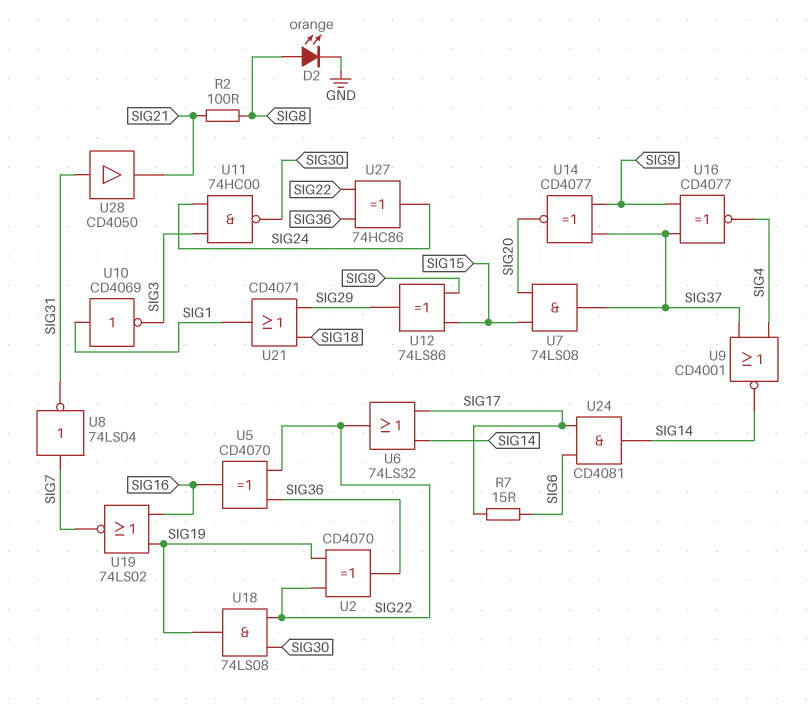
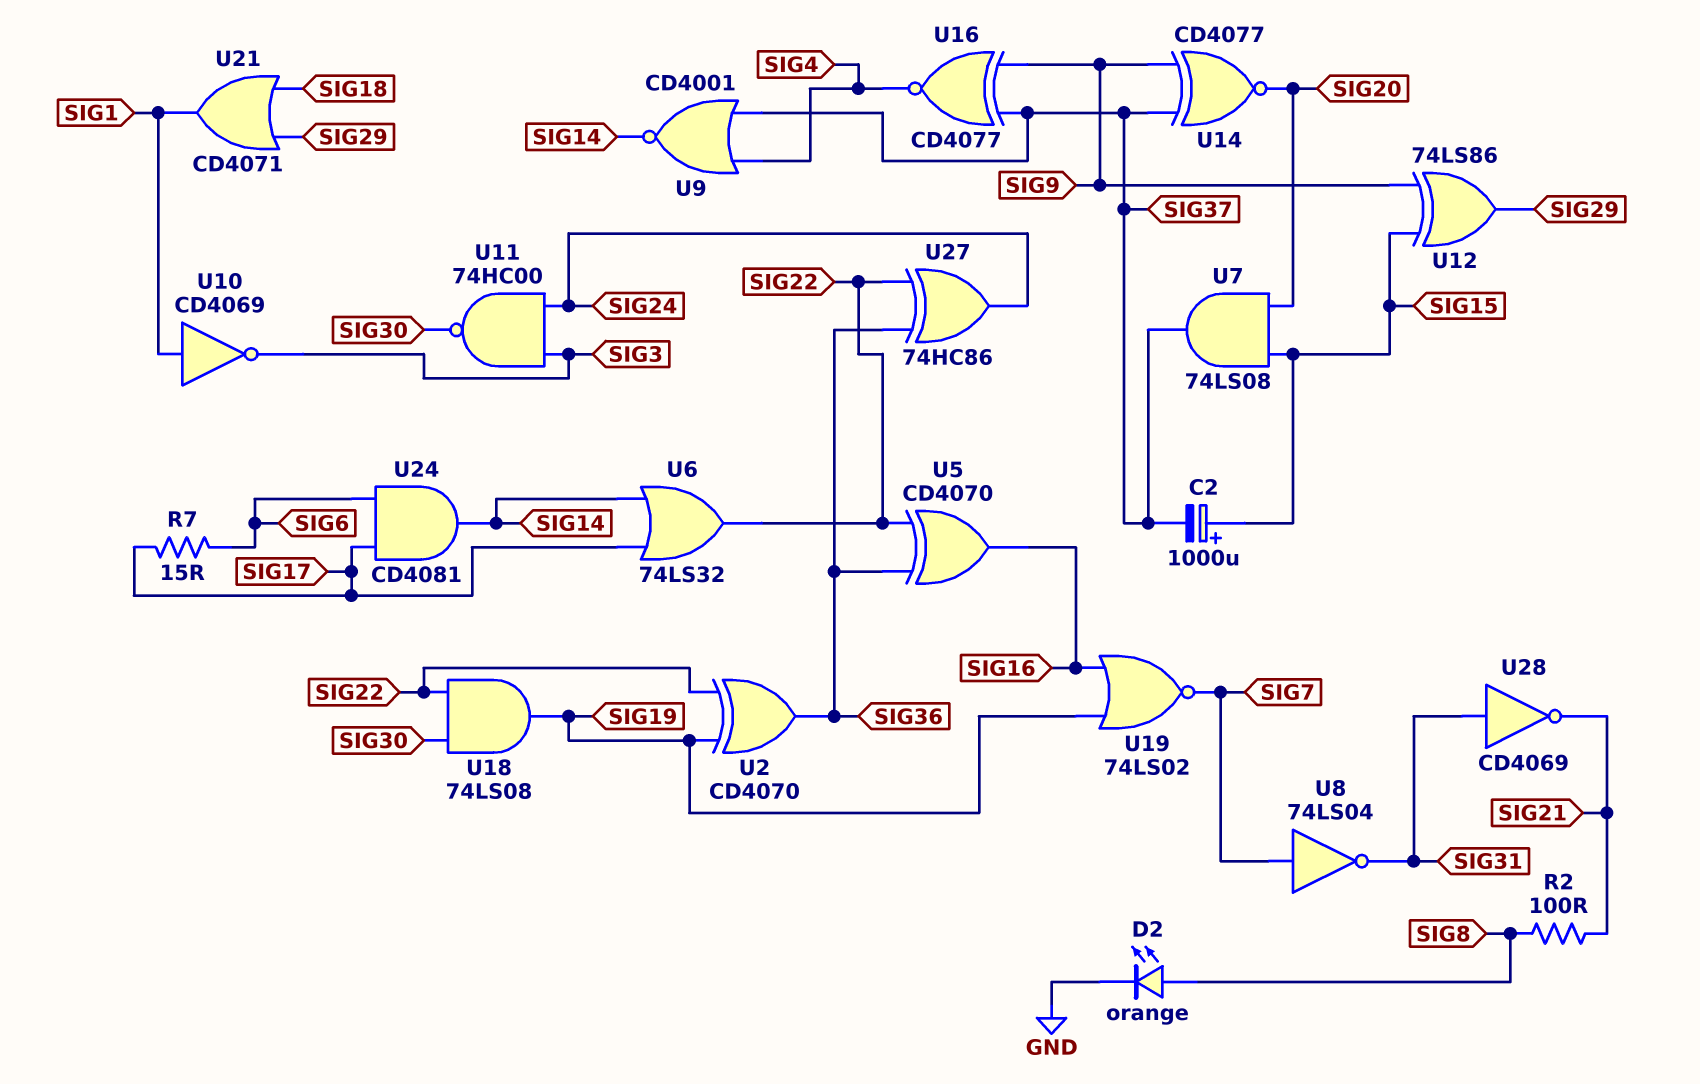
C2: none -> 1000uF (plus SIG15, minus SIG37)
U28: buffer CD4050 (in SIG31, out SIG21) -> NOT CD4069 (in SIG31, out SIG21)

